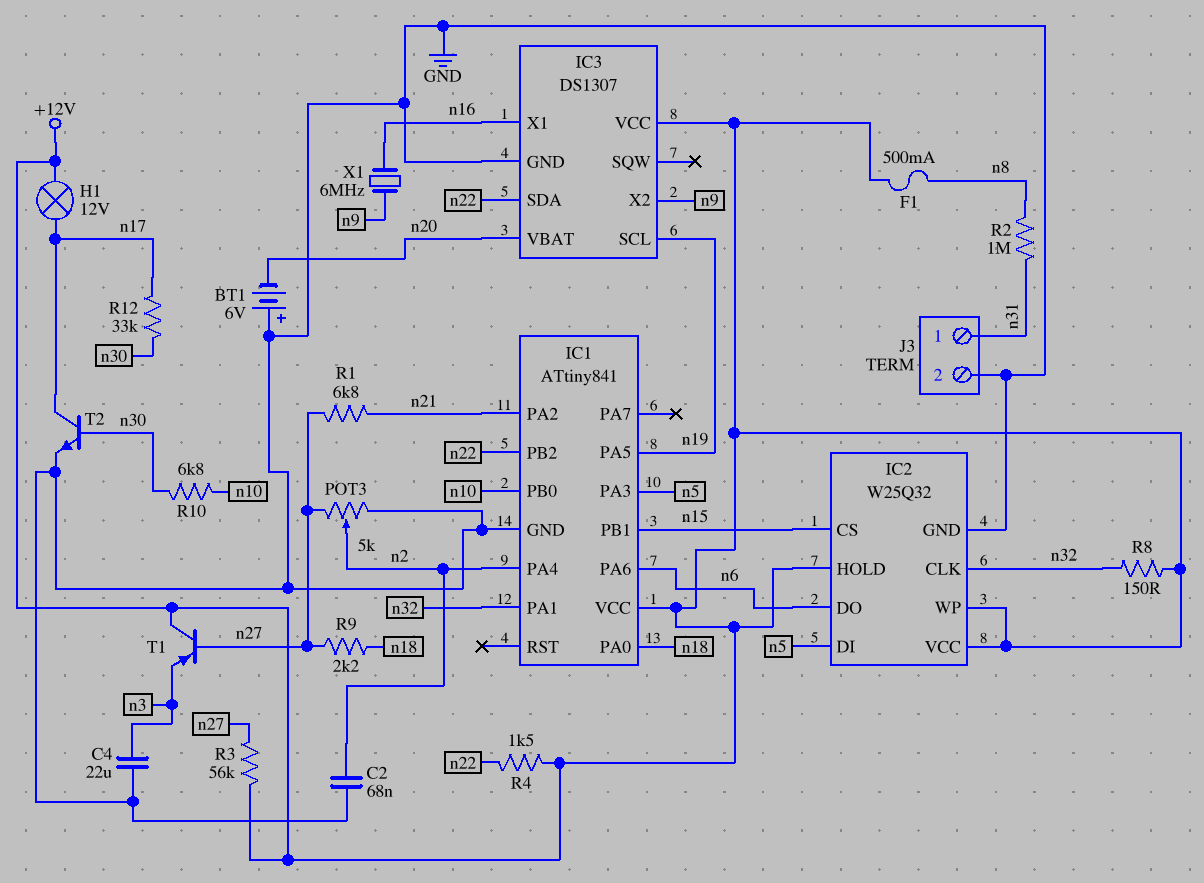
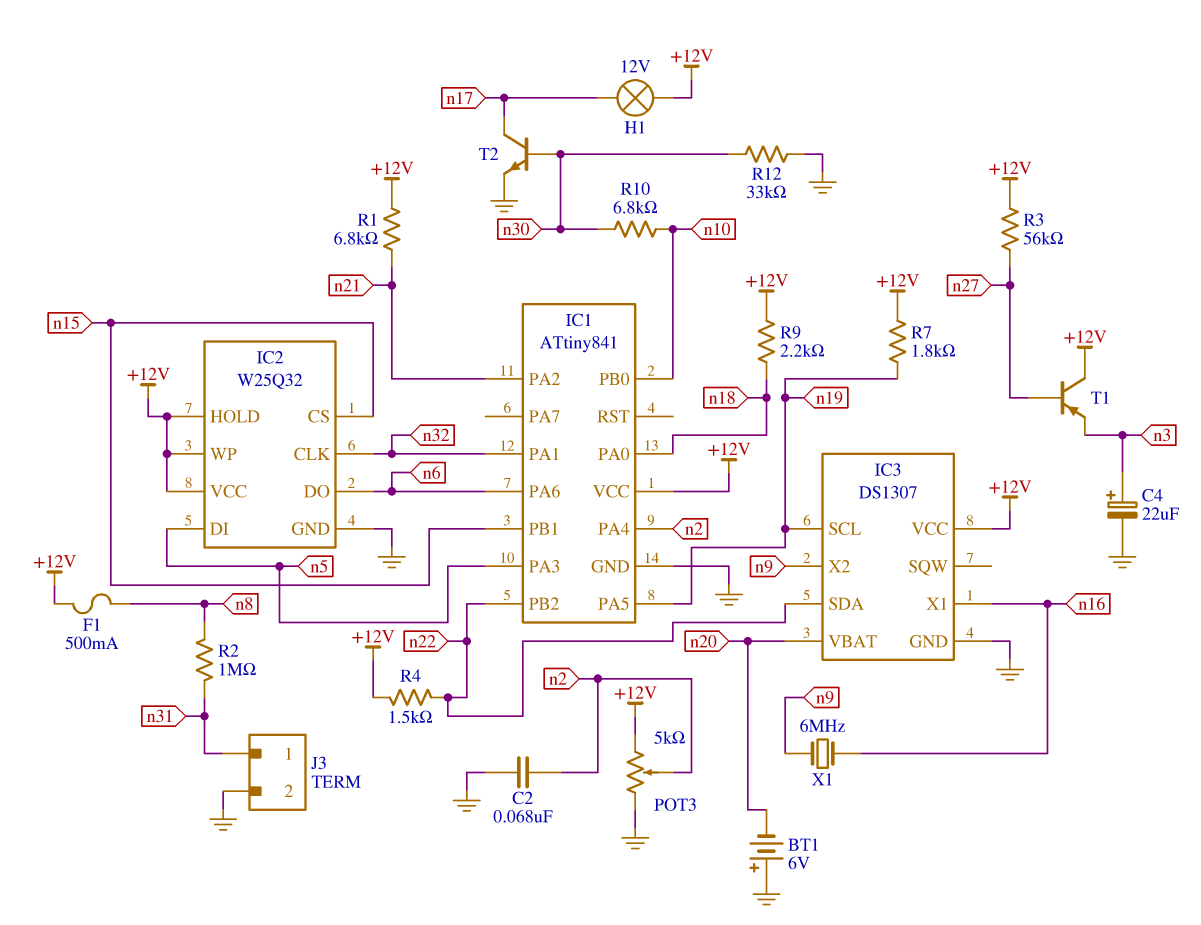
C4: 22uF (GND, n3) -> 22uF (plus n3, minus GND)
POT3: 5k (GND, n27, wiper n2) -> 5k (+12V, GND, wiper n2)
R1: 6.8k (n21, n27) -> 6.8k (+12V, n21)
R7: none -> 1.8k (+12V, n19)
R8: 150 (+12V, n32) -> none
R9: 2.2k (n18, n27) -> 2.2k (+12V, n18)
R12: 33k (n17, n30) -> 33k (GND, n30)

